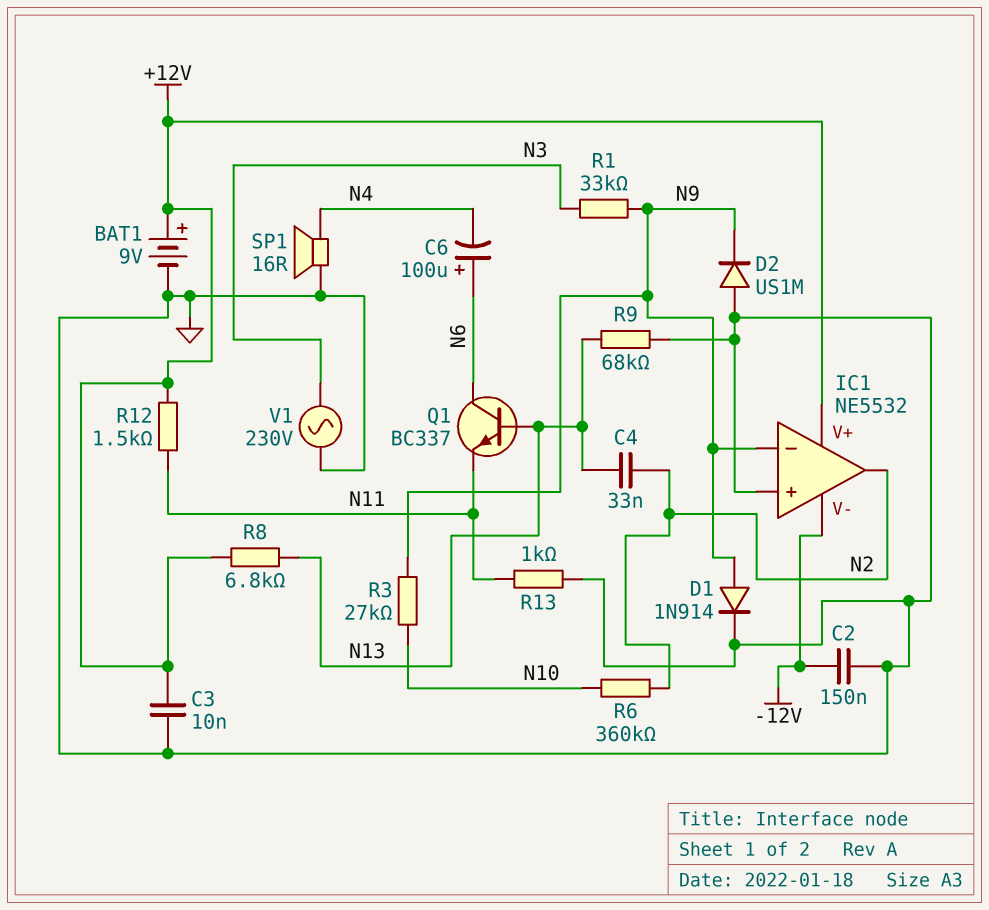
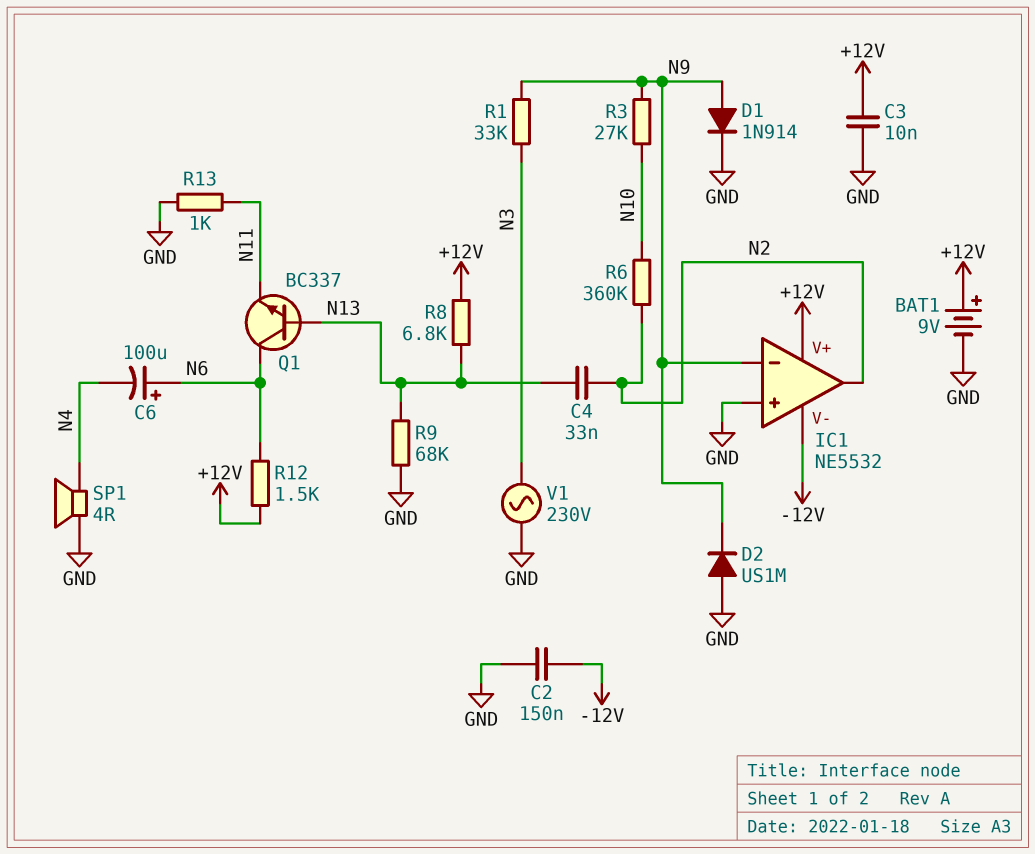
R12: 1.5k (+12V, N11) -> 1.5k (+12V, N6)
SP1: speaker 16R (GND, N4) -> speaker 4R (GND, N4)

